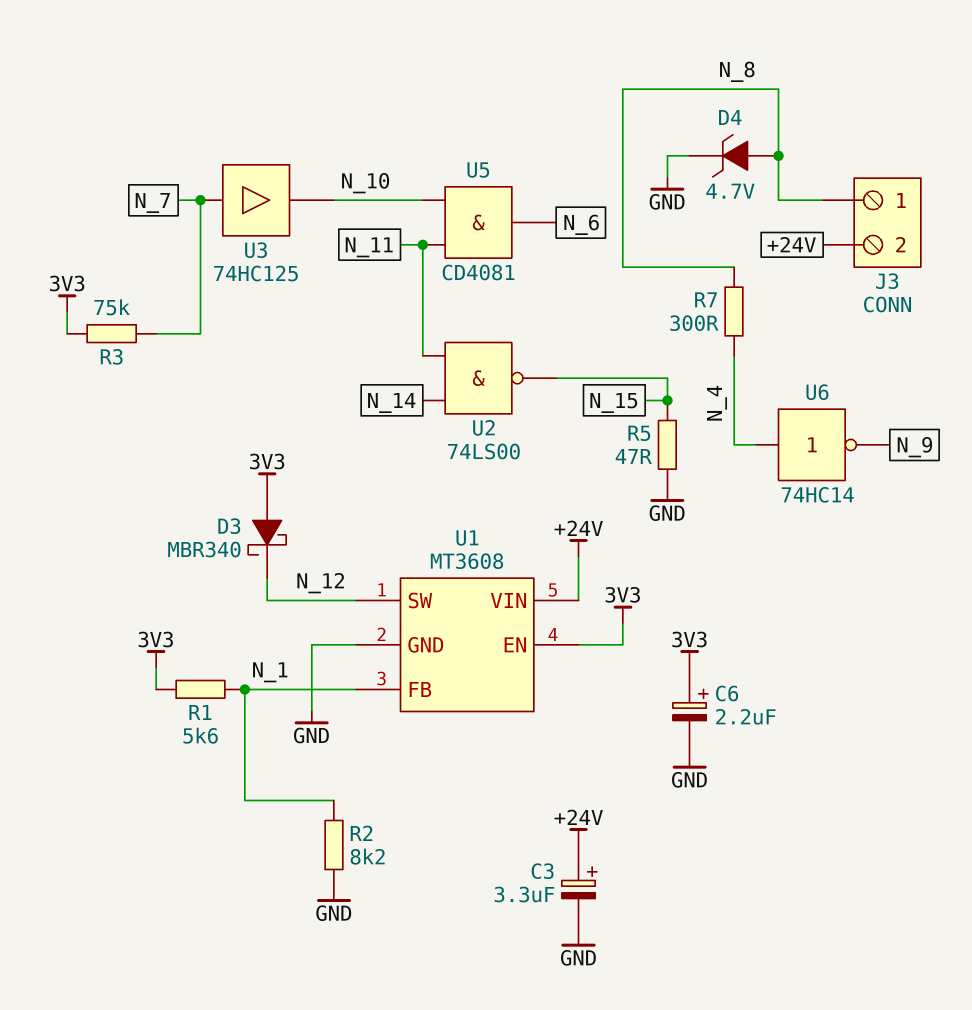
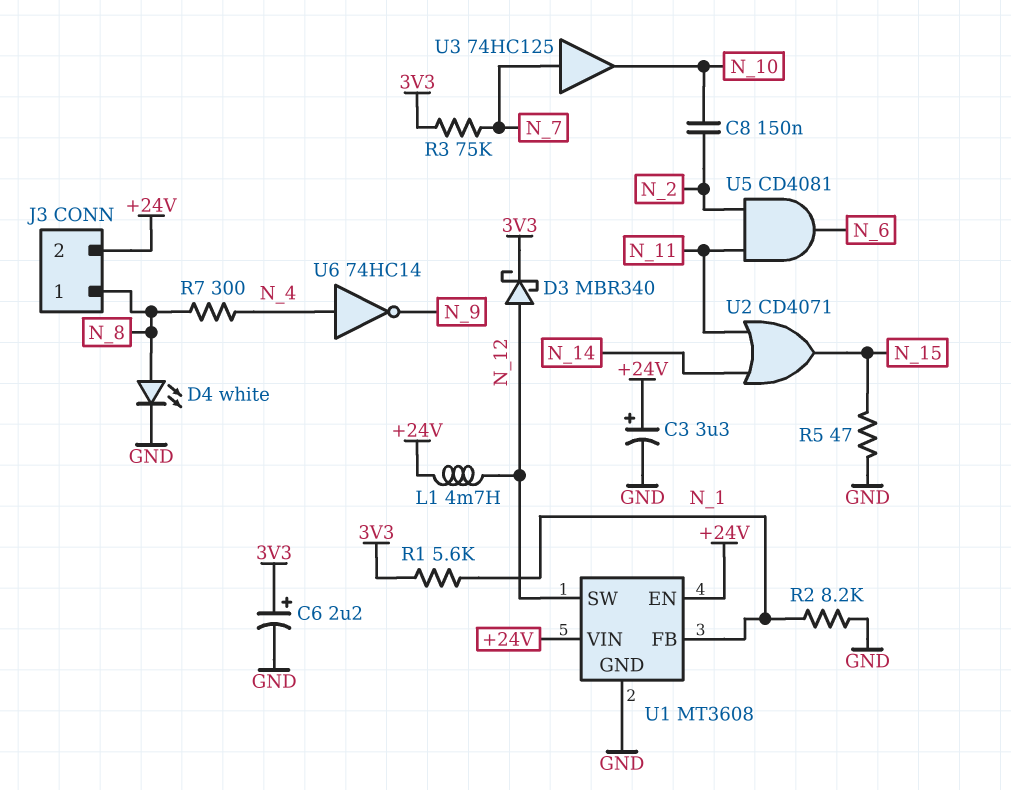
C8: none -> 150nF (N_2, N_10)
D3: schottky MBR340 (A 3V3, K N_12) -> schottky MBR340 (A N_12, K 3V3)
D4: zener 4.7V (A N_8, K GND) -> LED white (A N_8, K GND)
L1: none -> 4.7mH (+24V, N_12)
U1 pin EN: 3V3 -> +24V
U2: NAND 74LS00 (in N_11, in N_14, out N_15) -> OR CD4071 (in N_11, in N_14, out N_15)
U5: AND CD4081 (in N_10, in N_11, out N_6) -> AND CD4081 (in N_2, in N_11, out N_6)

